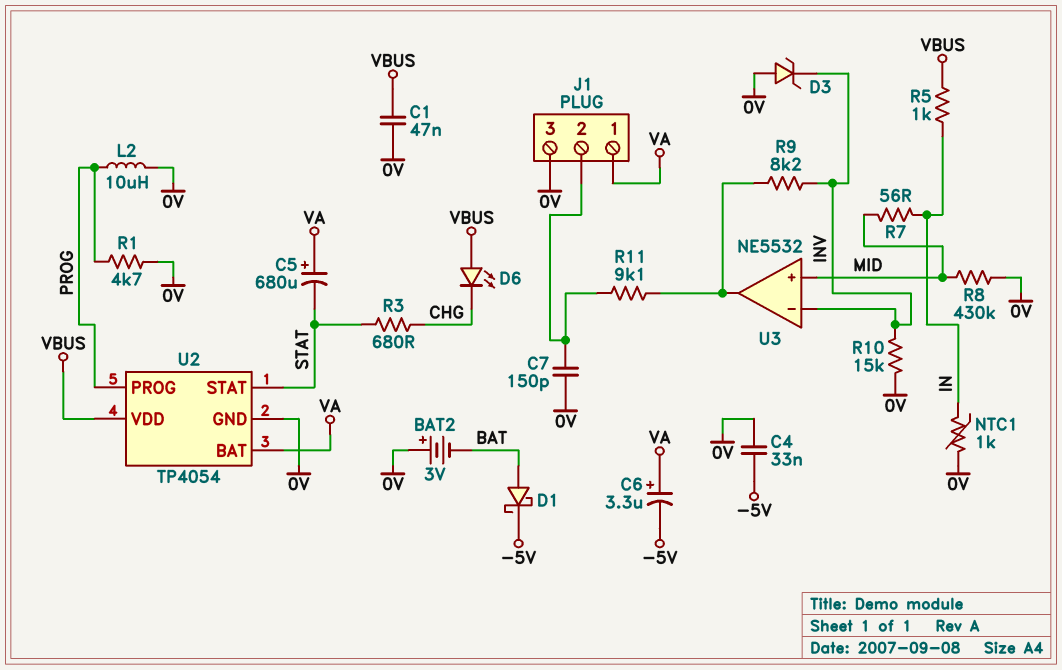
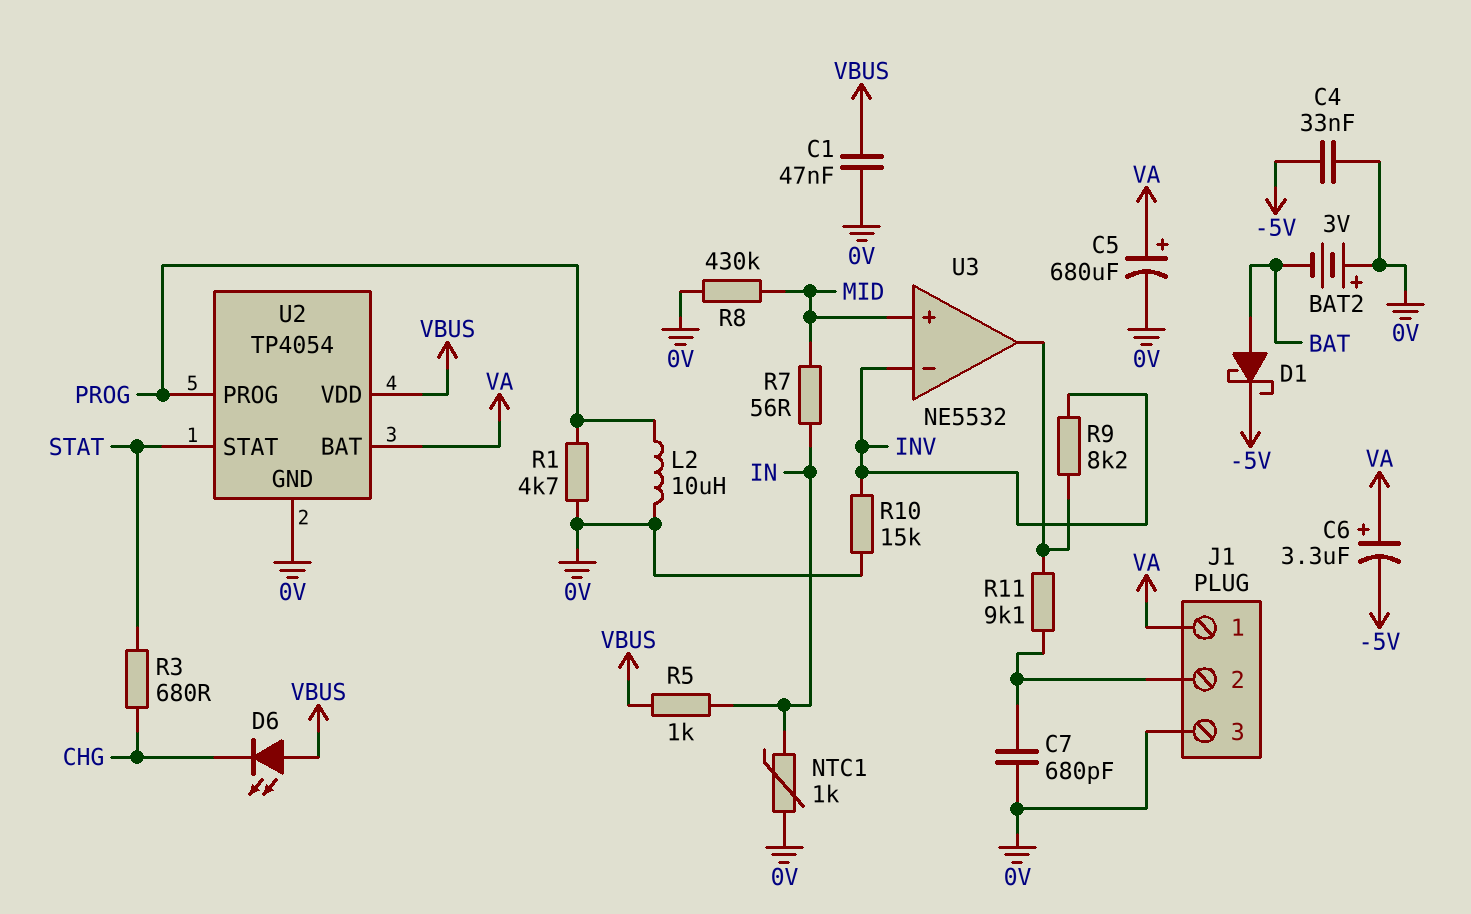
C5: 680uF (plus VA, minus STAT) -> 680uF (plus VA, minus 0V)
C7: 150pF (0V, J1/2) -> 680pF (0V, J1/2)
D3: zener (A 0V, K INV) -> none

